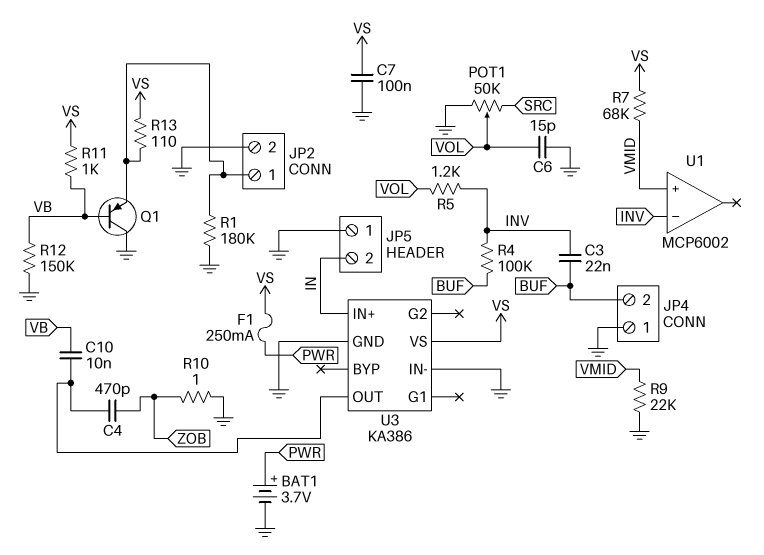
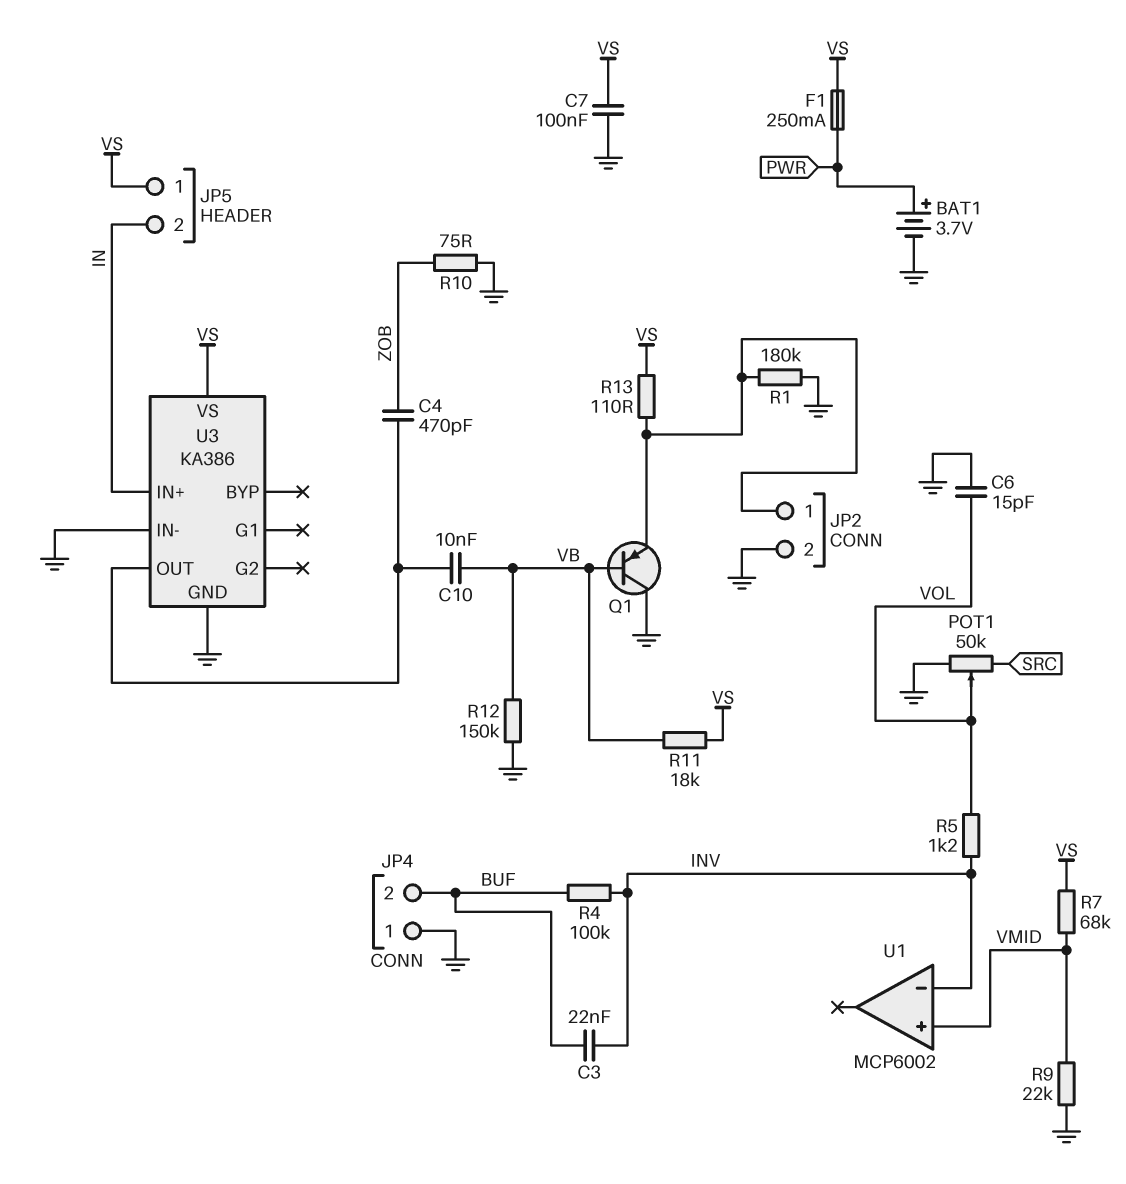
JP5 pin 1: GND -> VS
R10: 1 (GND, ZOB) -> 75 (GND, ZOB)
R11: 1k (VB, VS) -> 18k (VB, VS)

